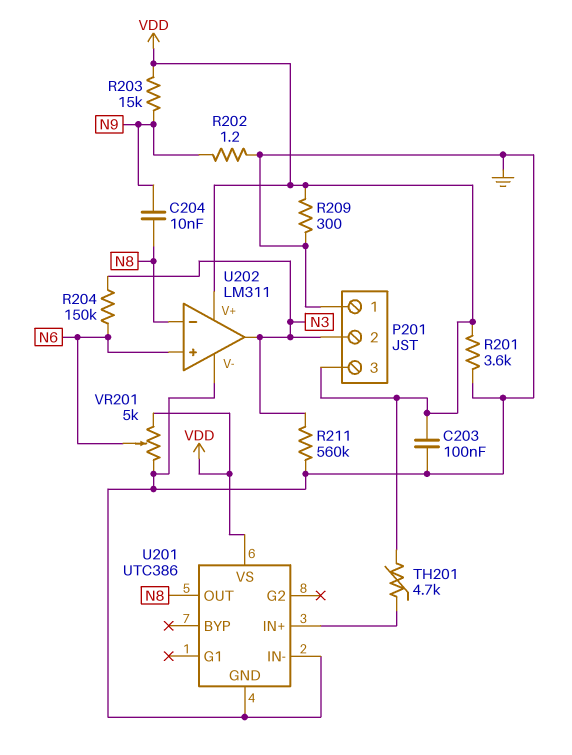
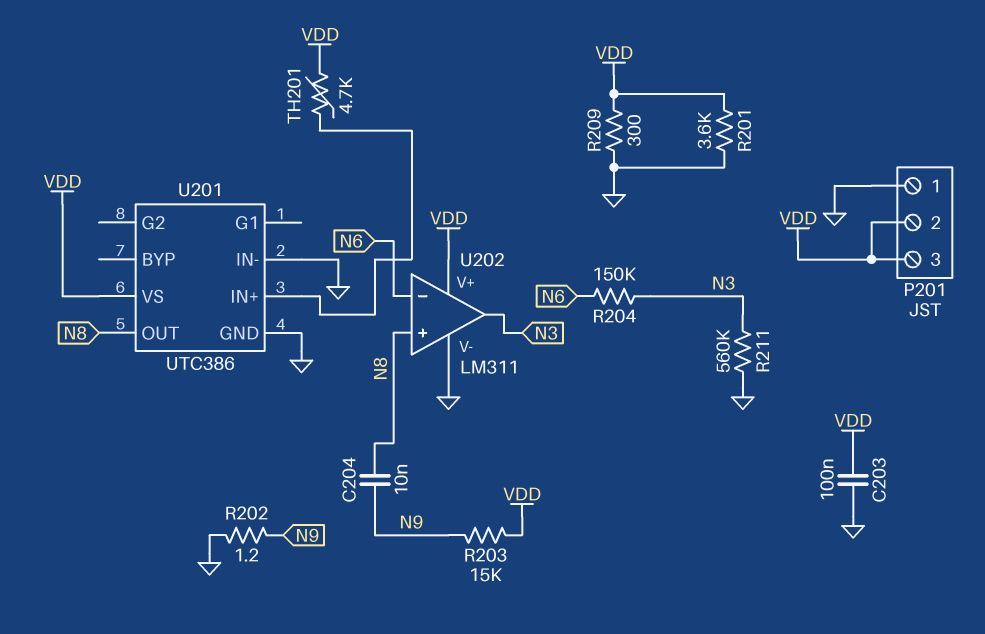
P201 pin 2: N3 -> VDD
U202 pin in+: N6 -> N8
U202 pin in-: N8 -> N6
VR201: 5k (GND, VDD, wiper N6) -> none

